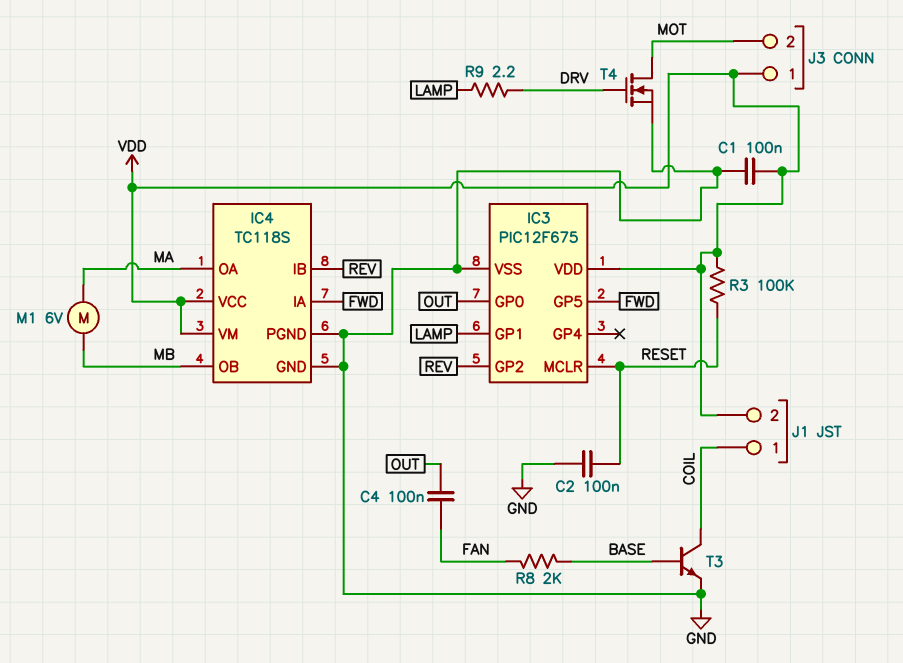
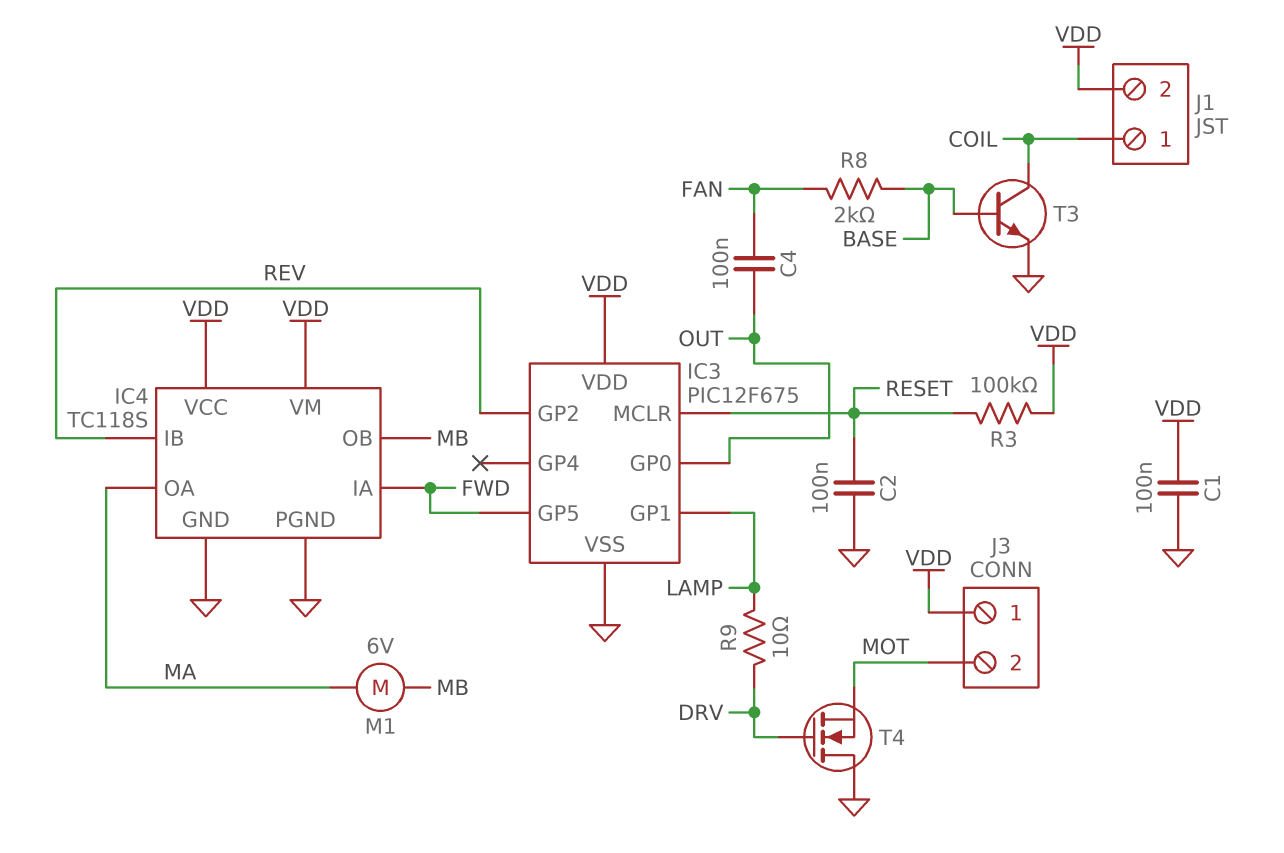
R9: 2.2 (DRV, LAMP) -> 10 (DRV, LAMP)
T4: NMOS (G DRV, D MOT, S GND) -> NMOS (G DRV, D GND, S MOT)

